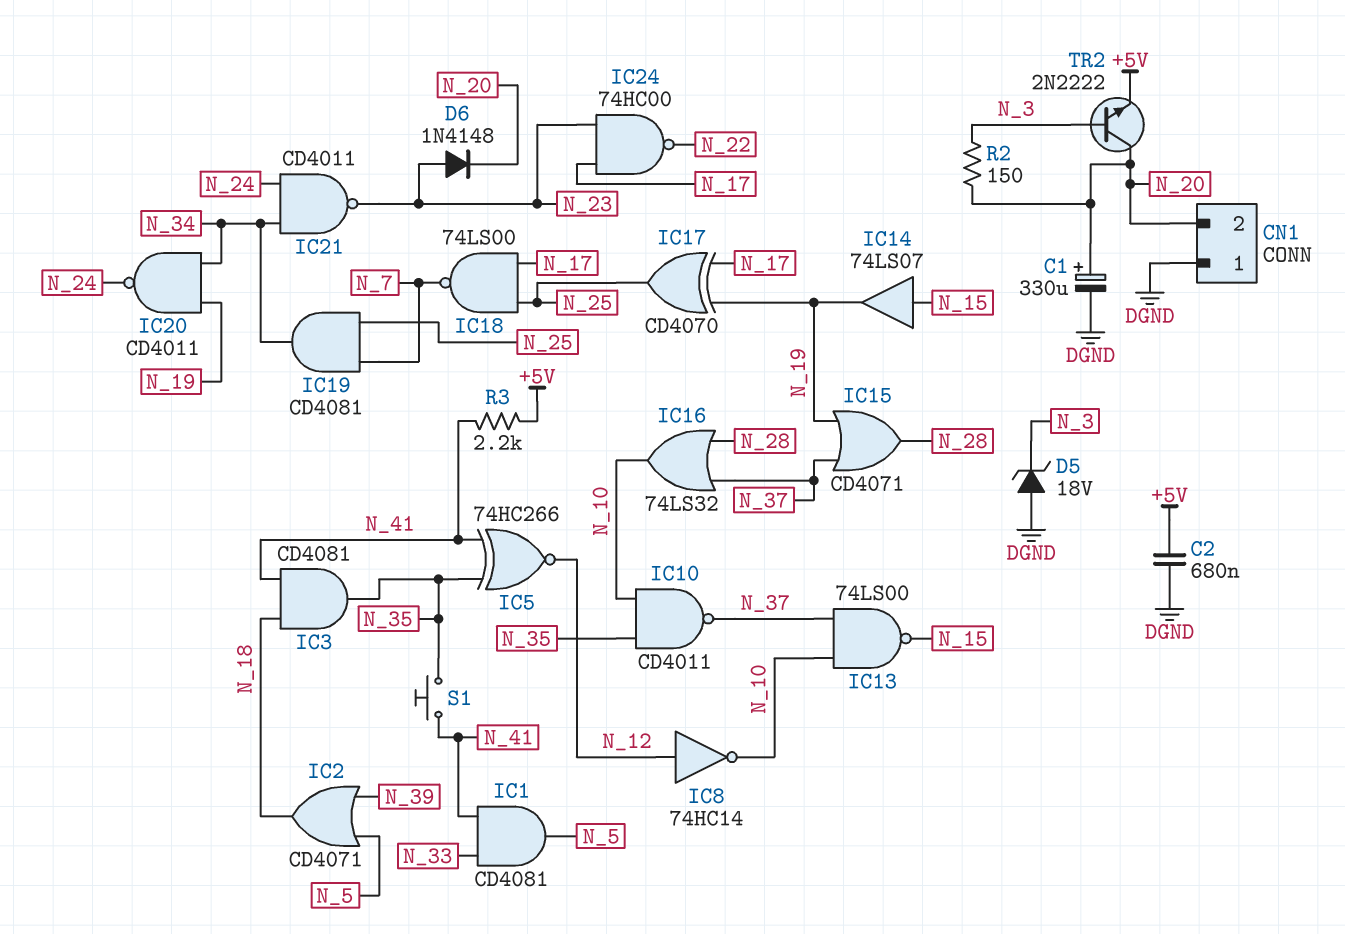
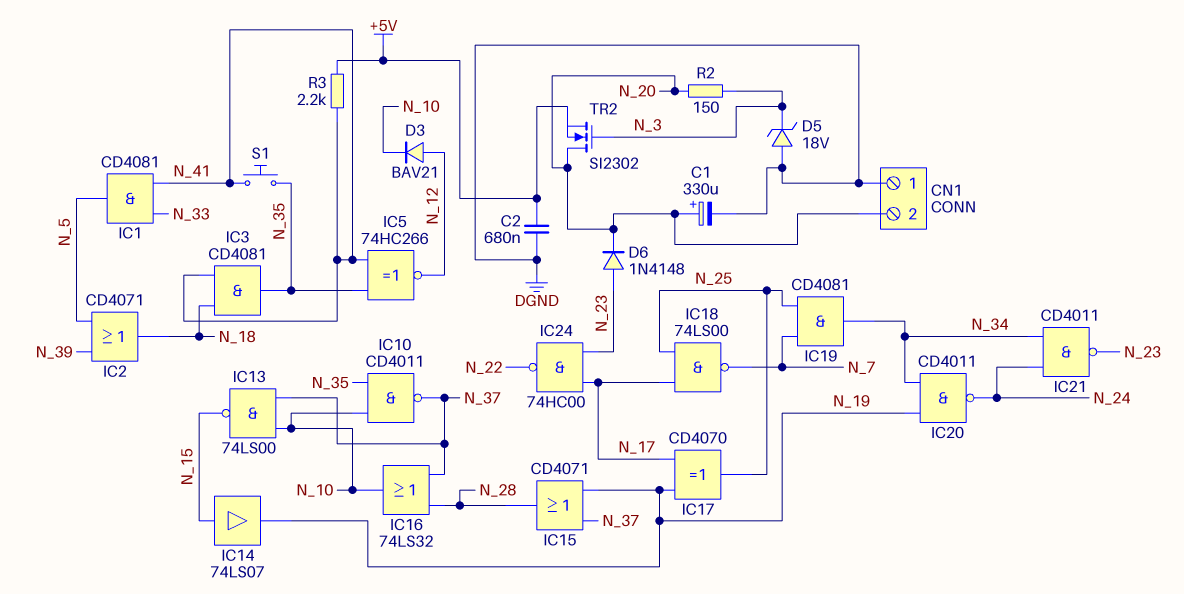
D3: none -> diode BAV21 (A N_12, K N_10)
IC8: NOT 74HC14 (in N_12, out N_10) -> none
TR2: NPN 2N2222 (B N_3, C N_20, E +5V) -> NMOS SI2302 (G N_3, D N_20, S +5V)

